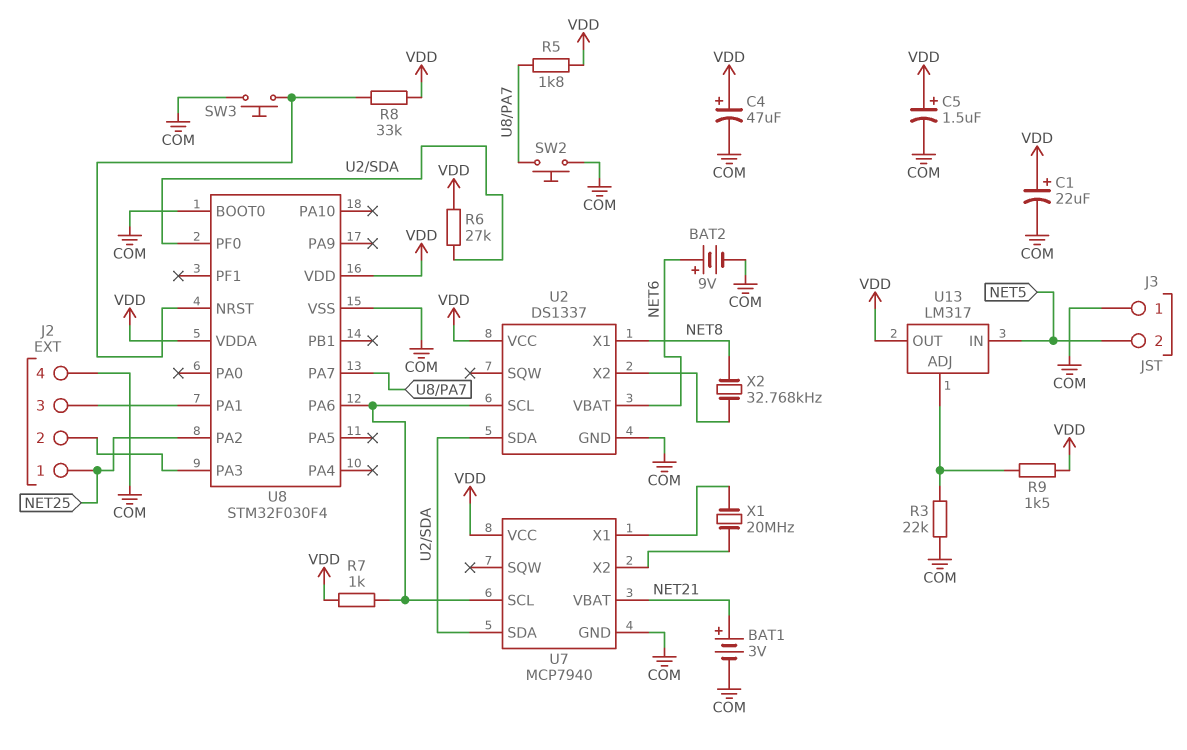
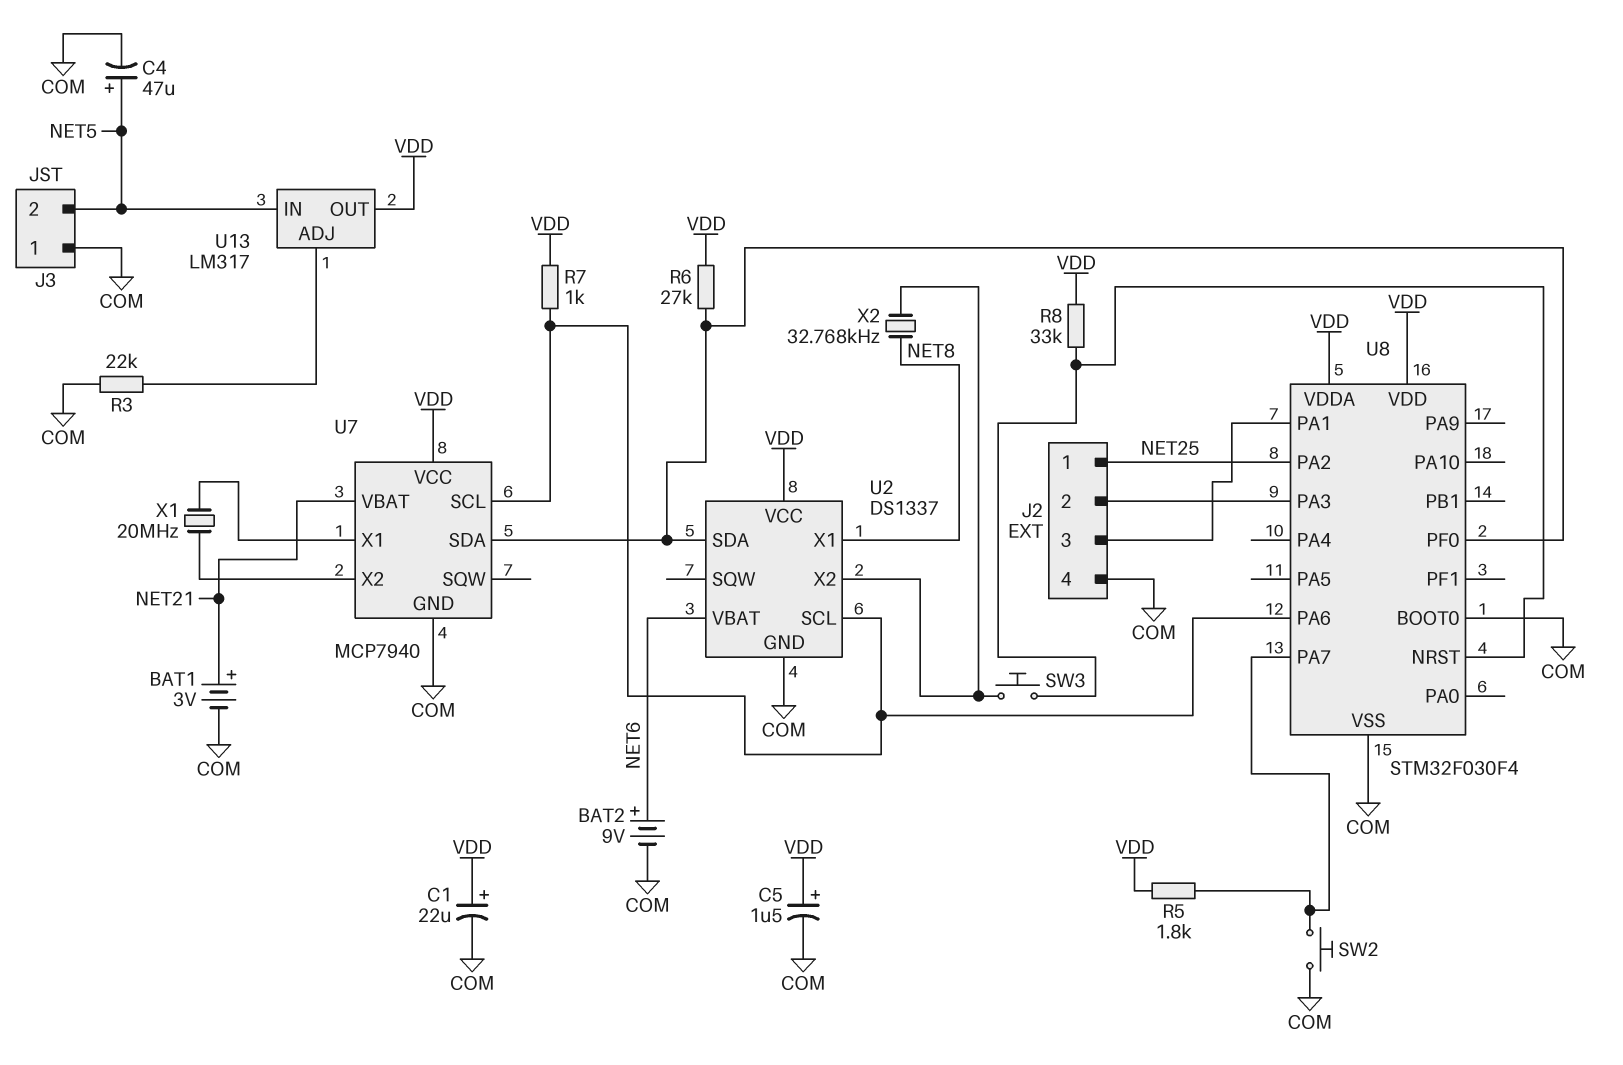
C4: 47uF (plus VDD, minus COM) -> 47uF (plus NET5, minus COM)
R9: 1.5k (U13/ADJ, VDD) -> none
SW3: button (COM, U8/NRST) -> button (U2/X2, U8/NRST)

